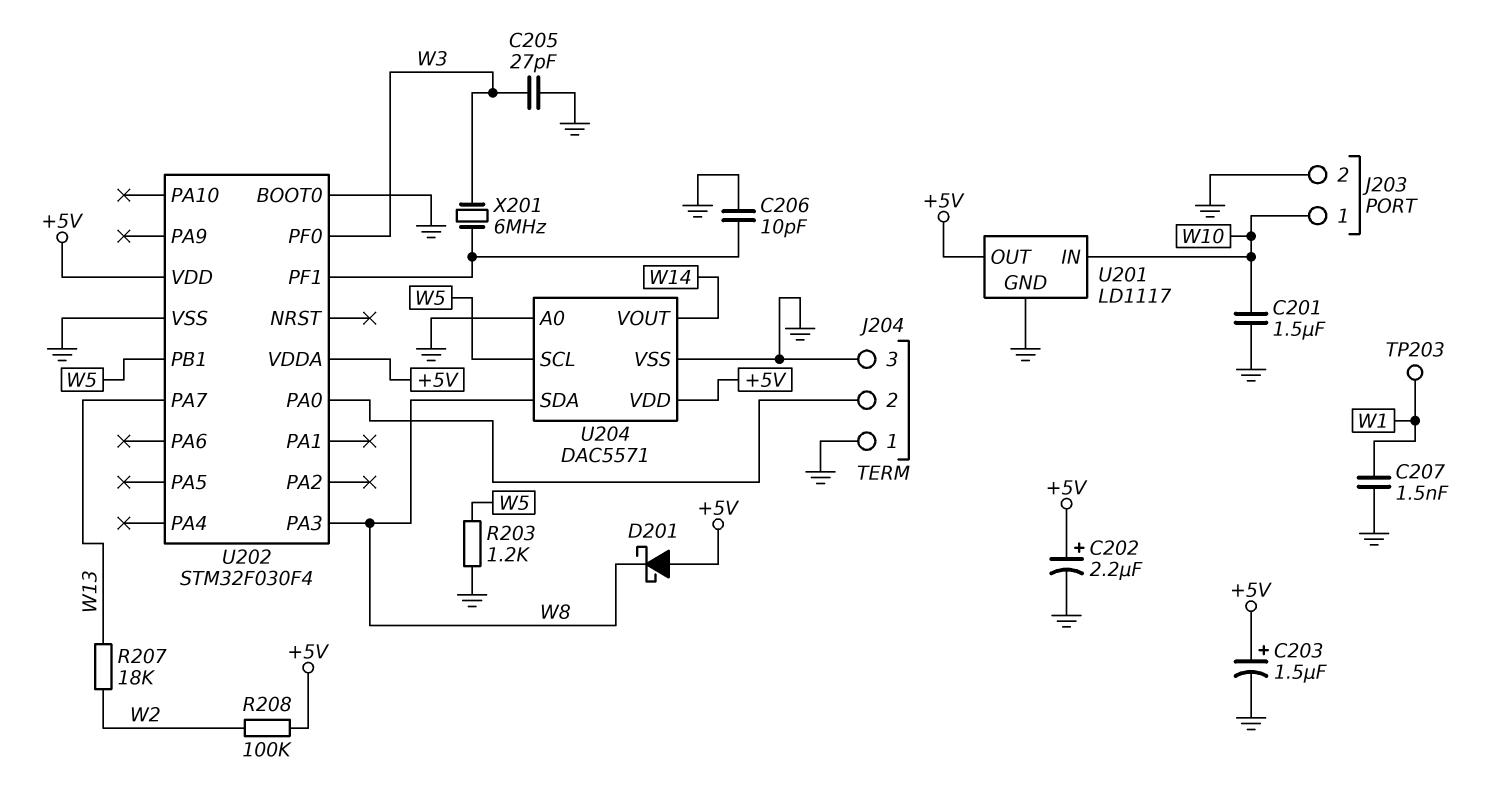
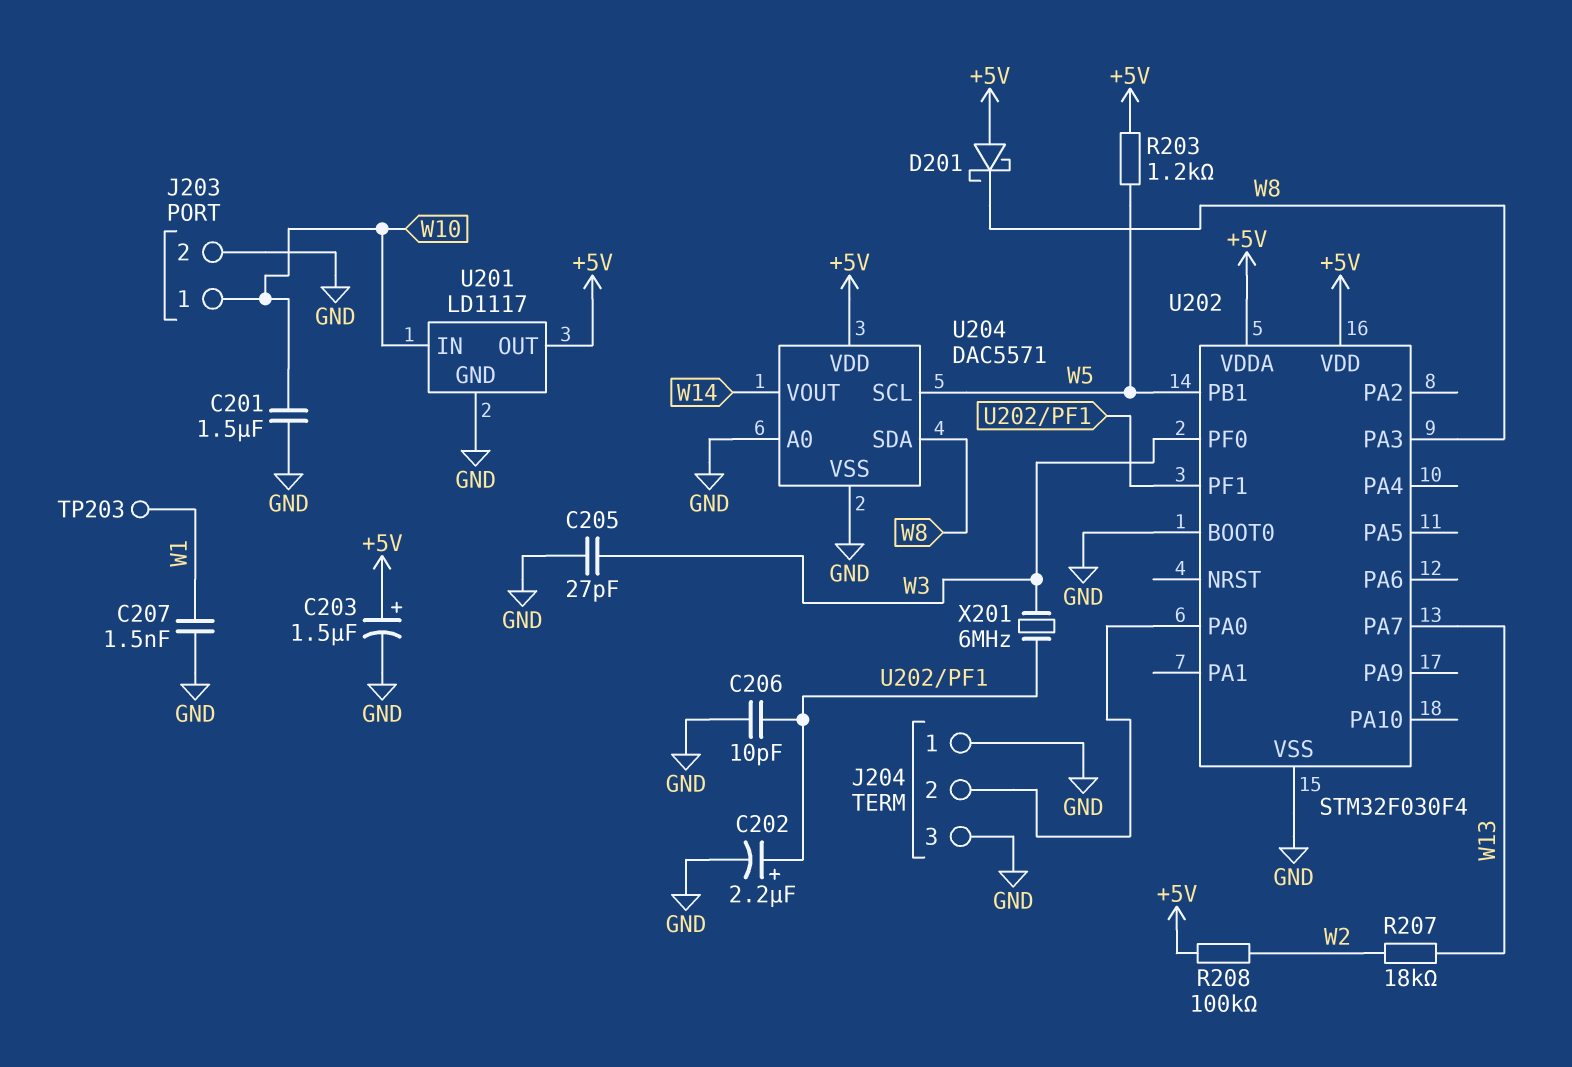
C202: 2.2uF (plus +5V, minus GND) -> 2.2uF (plus U202/PF1, minus GND)
R203: 1.2k (GND, W5) -> 1.2k (+5V, W5)

